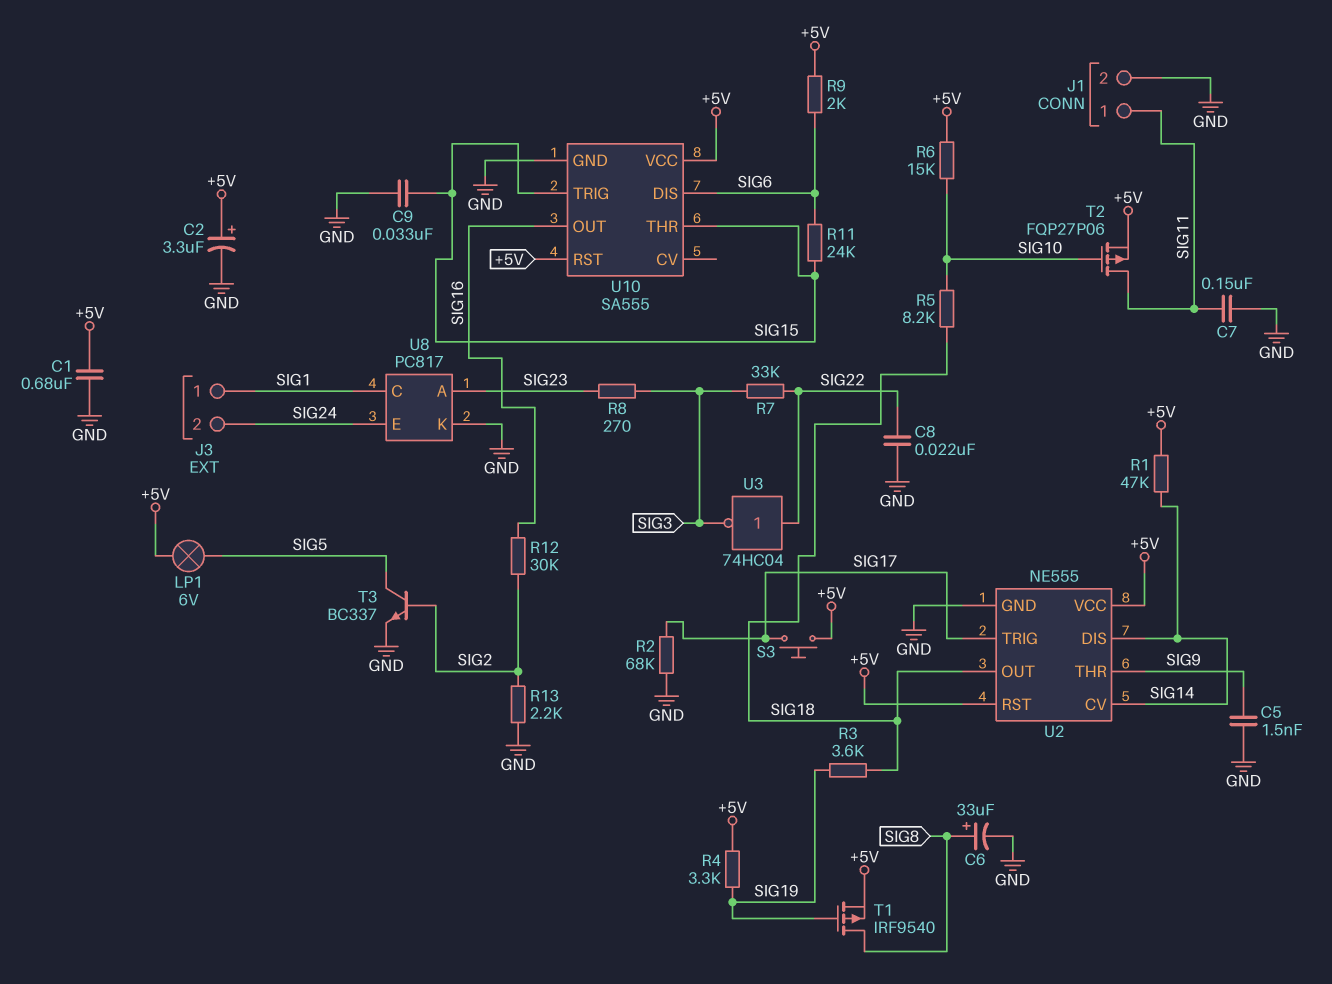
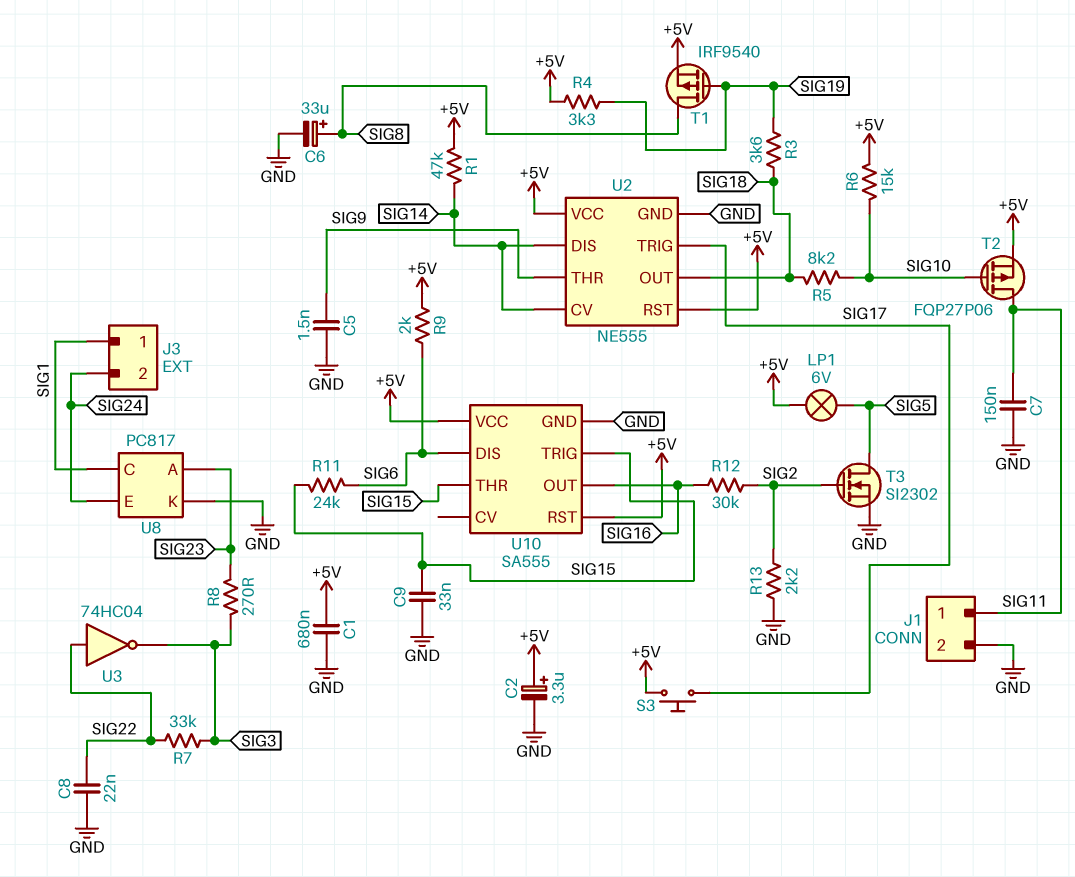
R2: 68k (GND, SIG17) -> none
T3: NPN BC337 (B SIG2, C SIG5, E GND) -> NMOS SI2302 (G SIG2, D SIG5, S GND)

